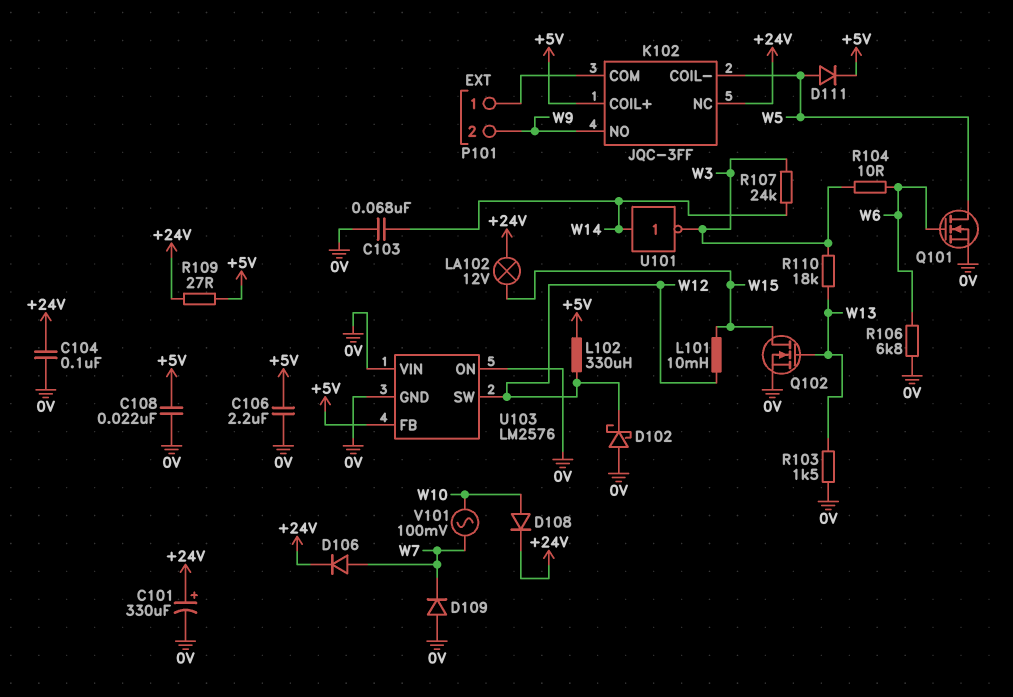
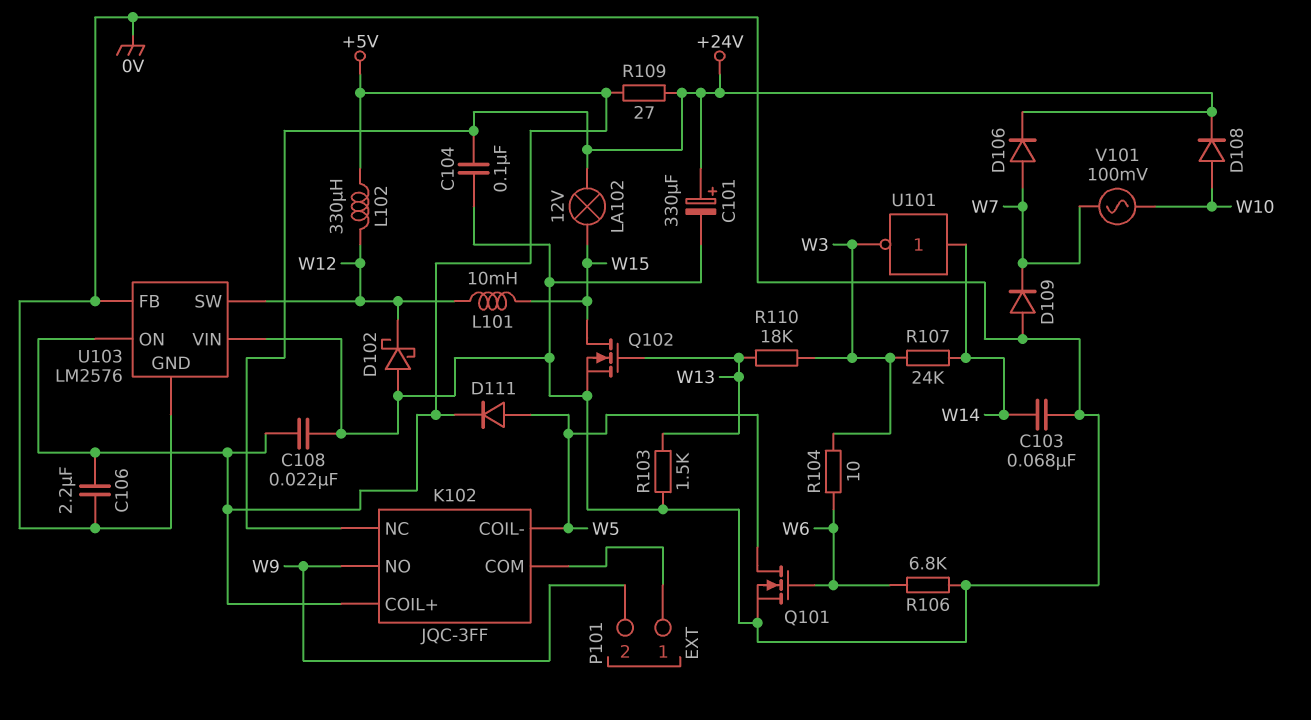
U103 pin FB: +5V -> 0V
U103 pin ON: 0V -> +5V

